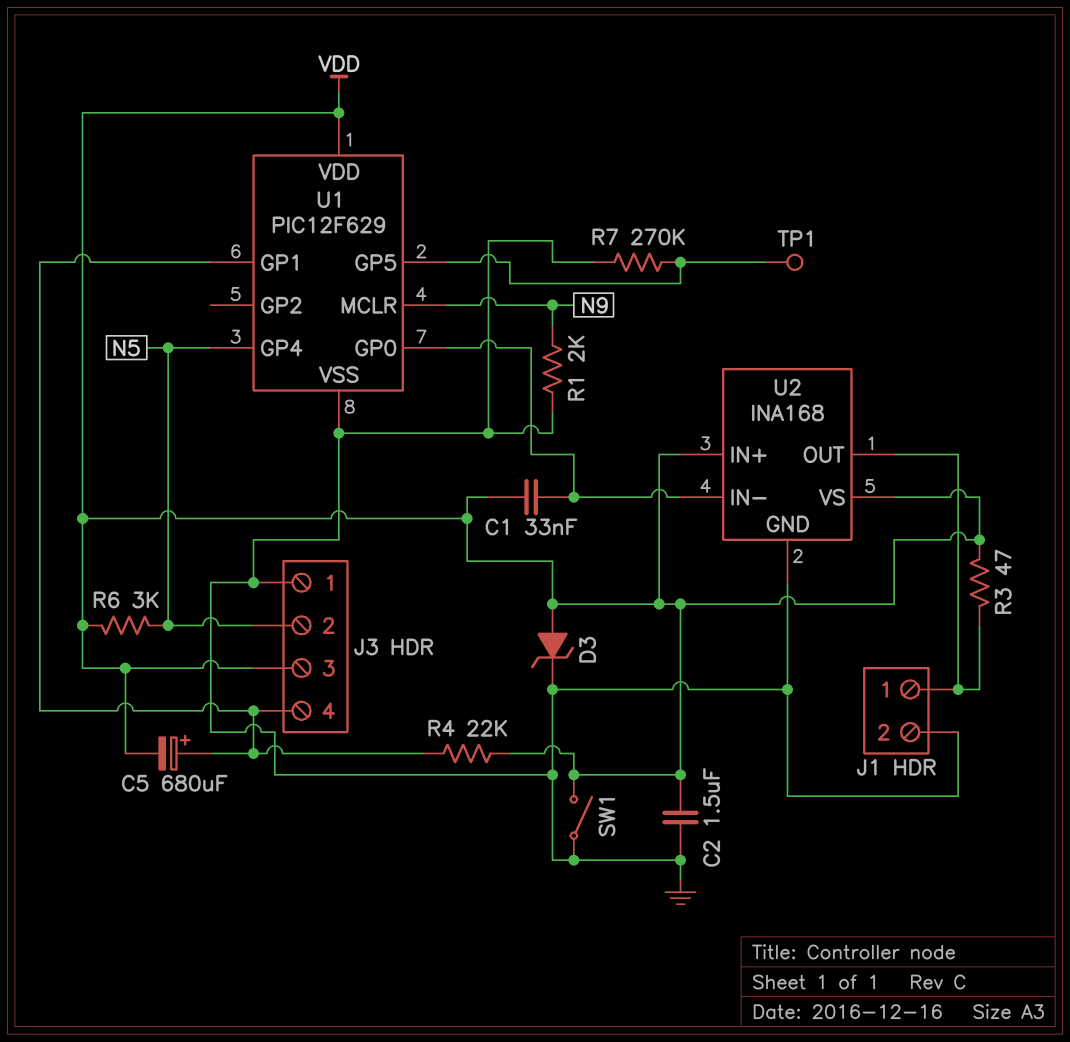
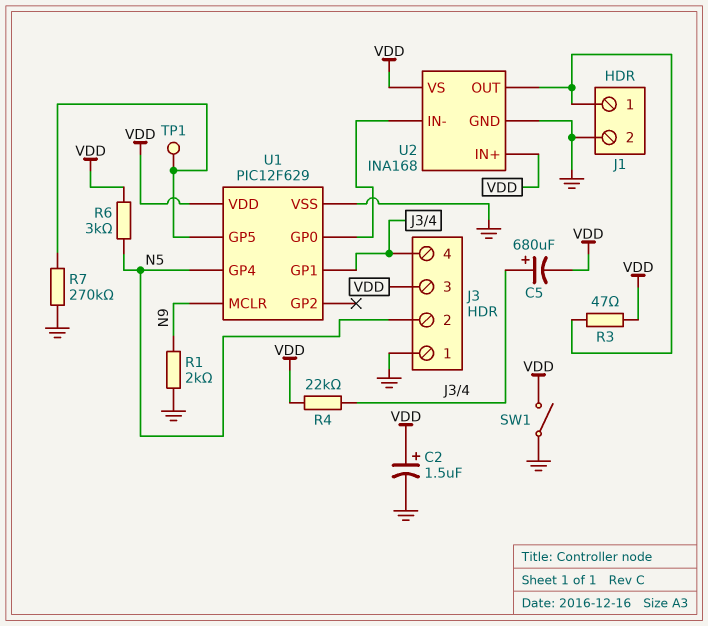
C1: 33nF (U1/GP0, VDD) -> none
C2: 1.5uF (GND, VDD) -> 1.5uF (plus VDD, minus GND)
D3: zener (A VDD, K GND) -> none

